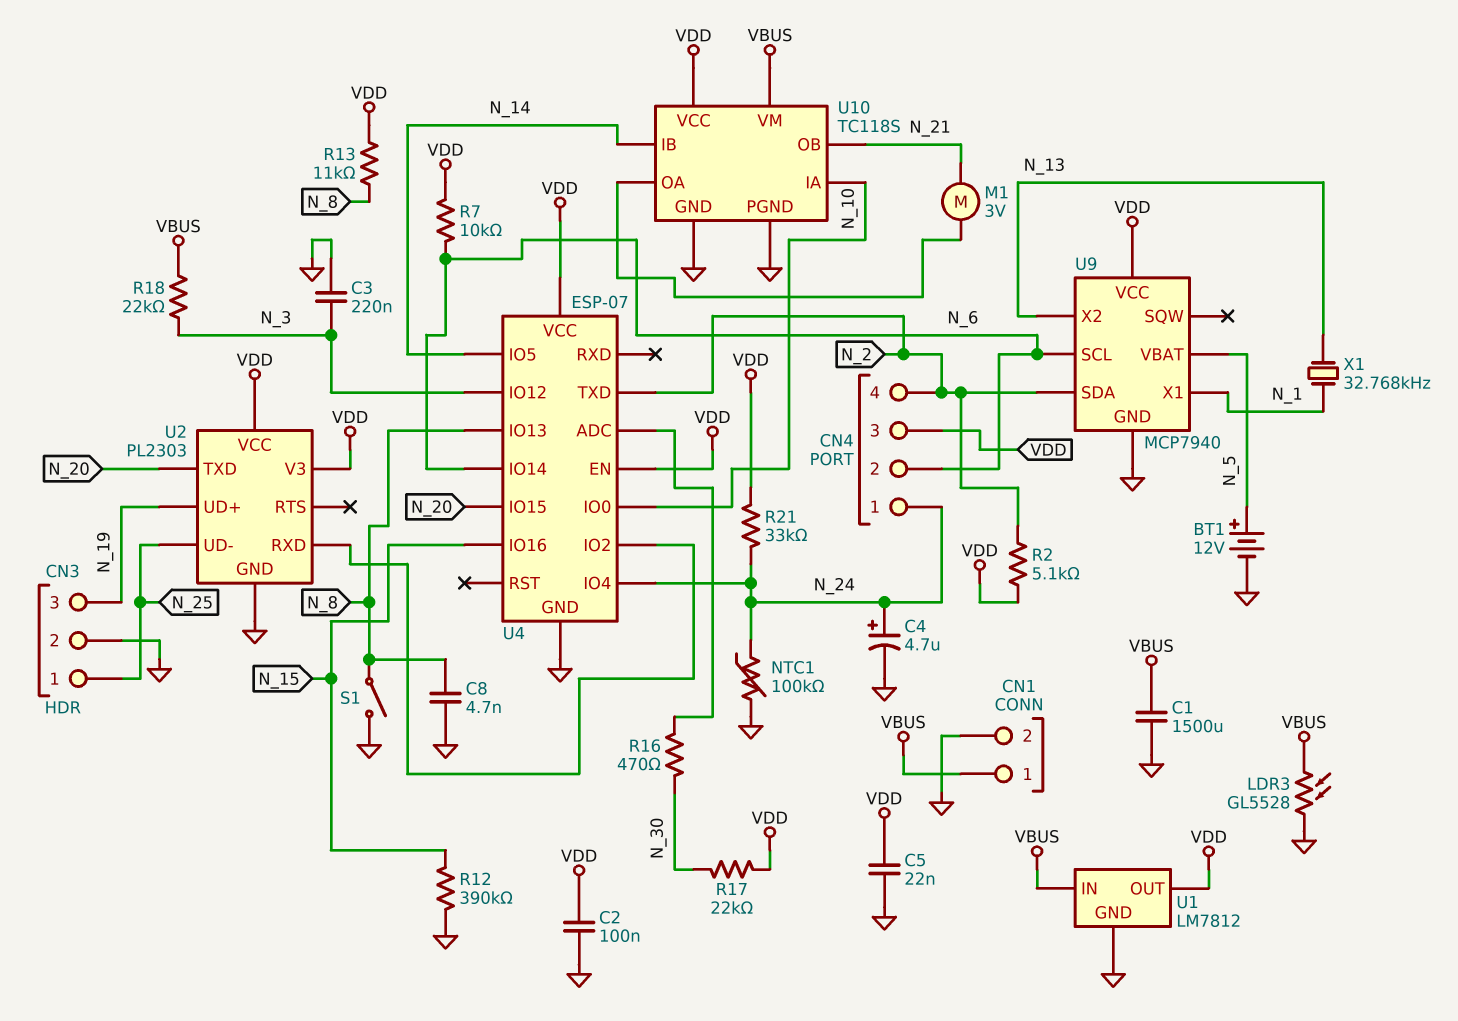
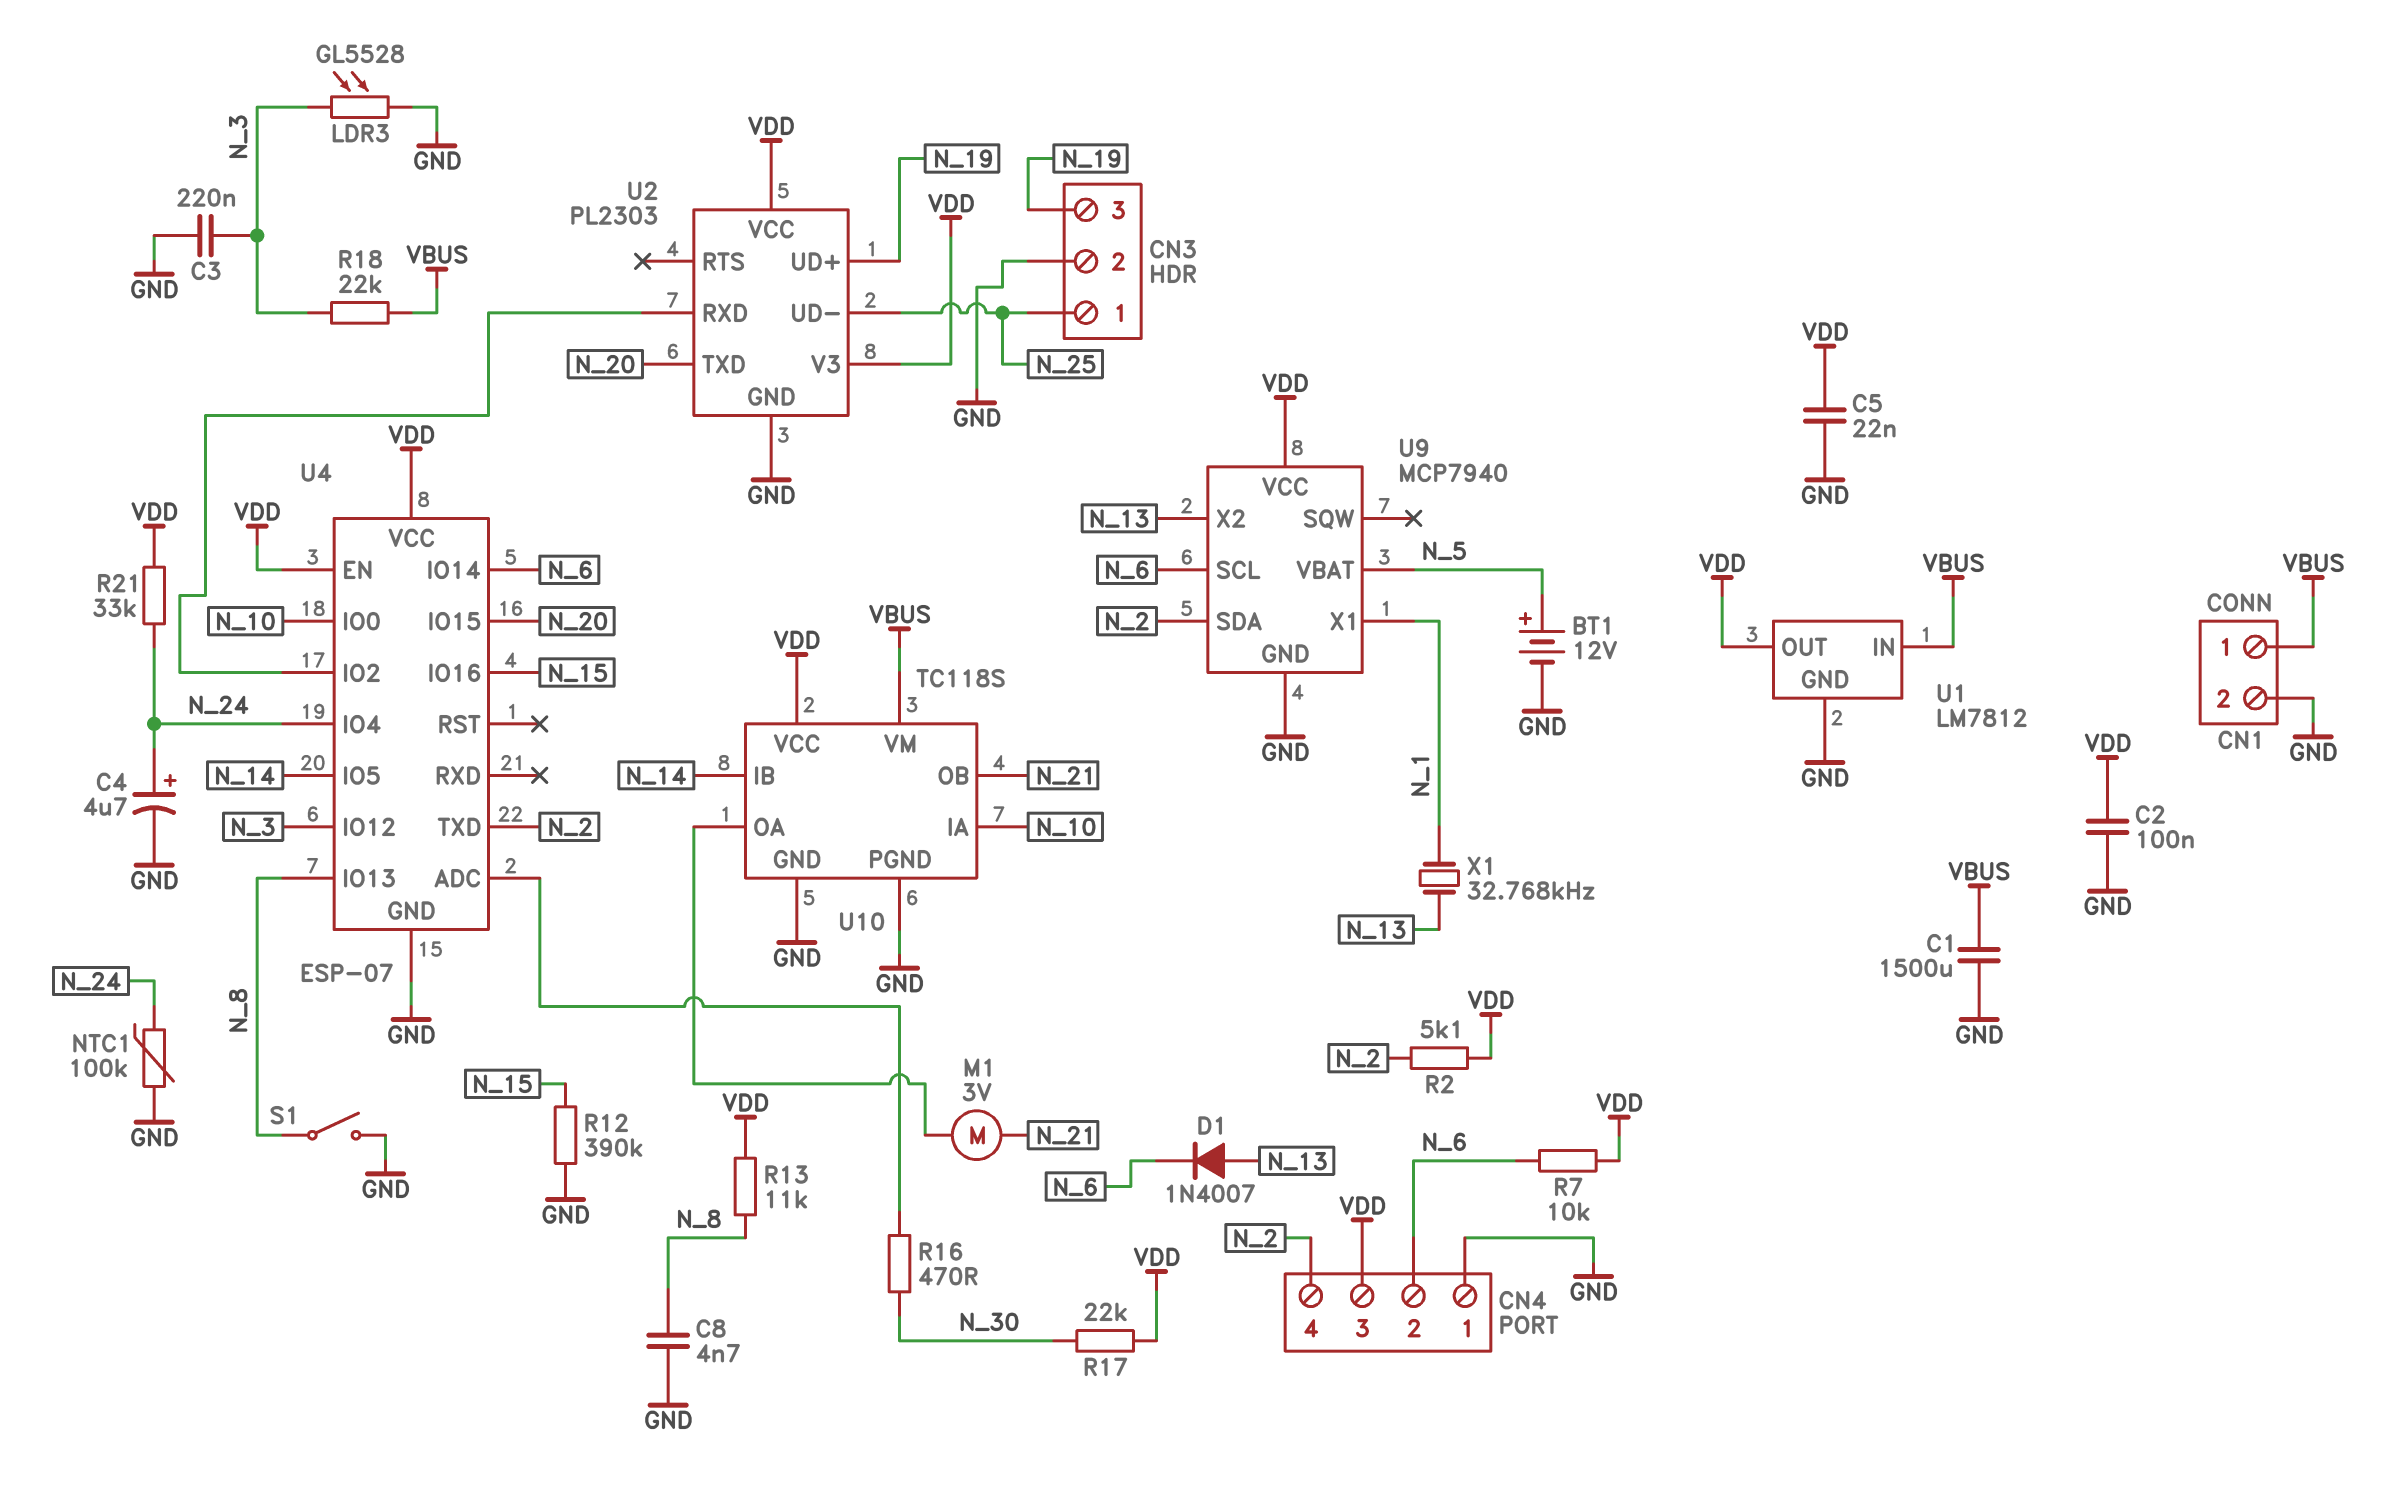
CN4 pin 1: N_24 -> GND
D1: none -> diode 1N4007 (A N_13, K N_6)
LDR3: GL5528 (GND, VBUS) -> GL5528 (GND, N_3)

